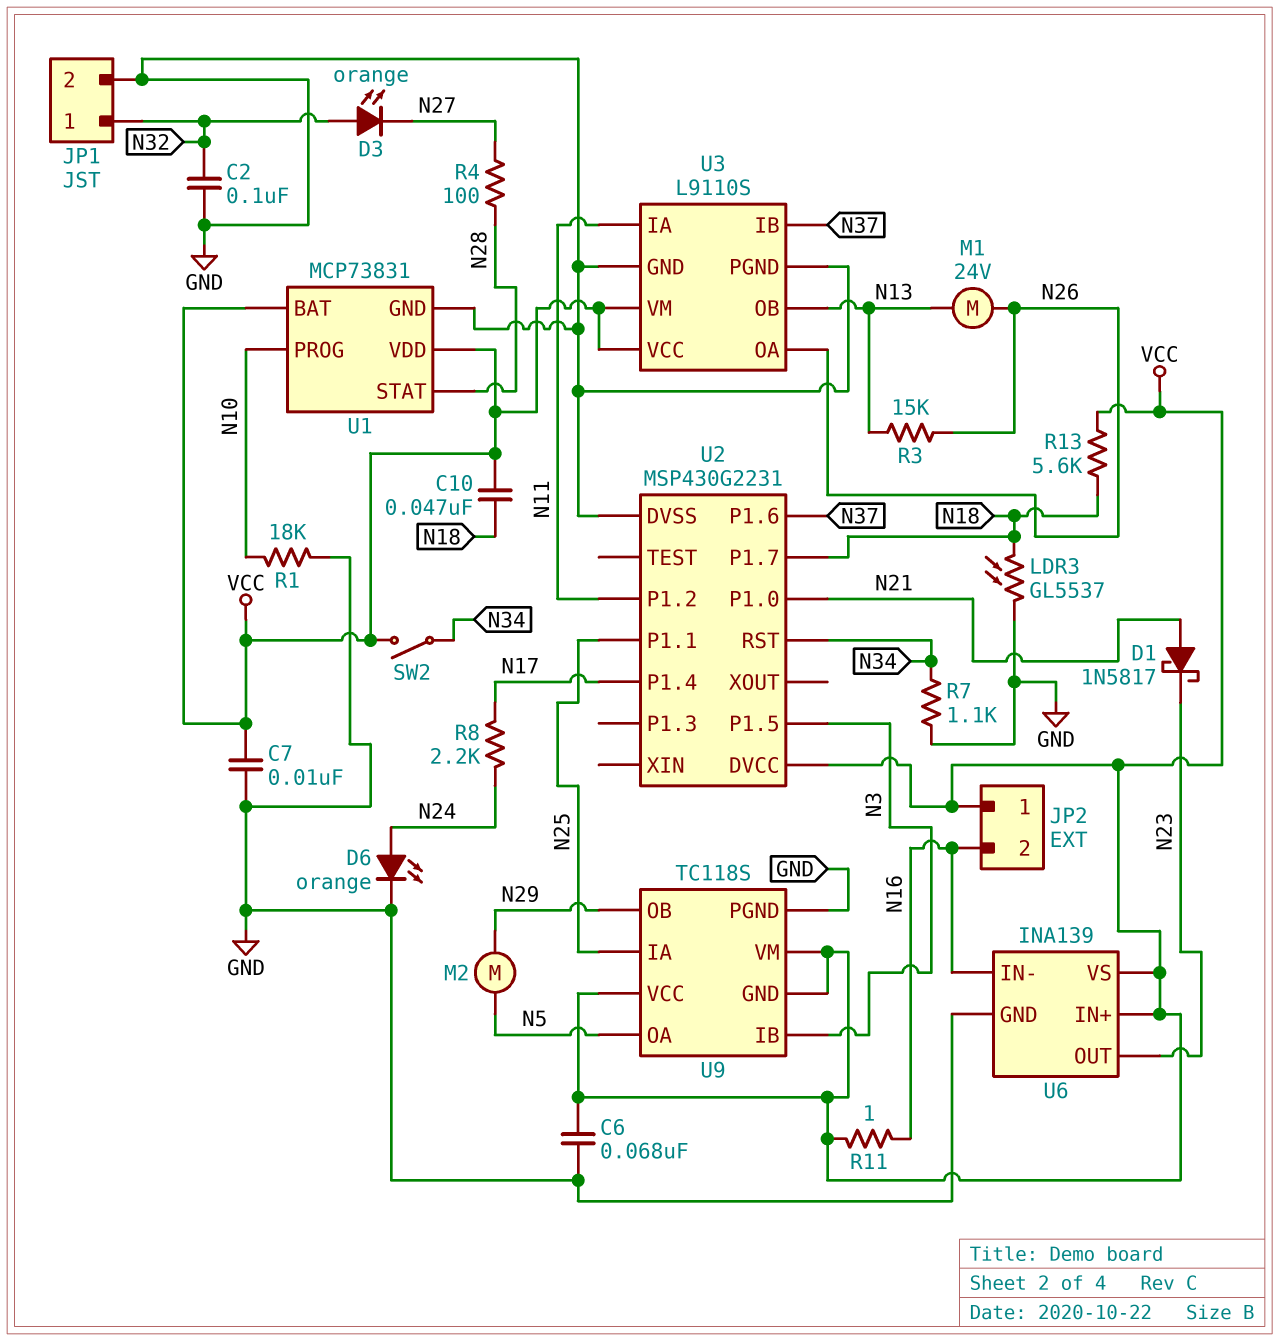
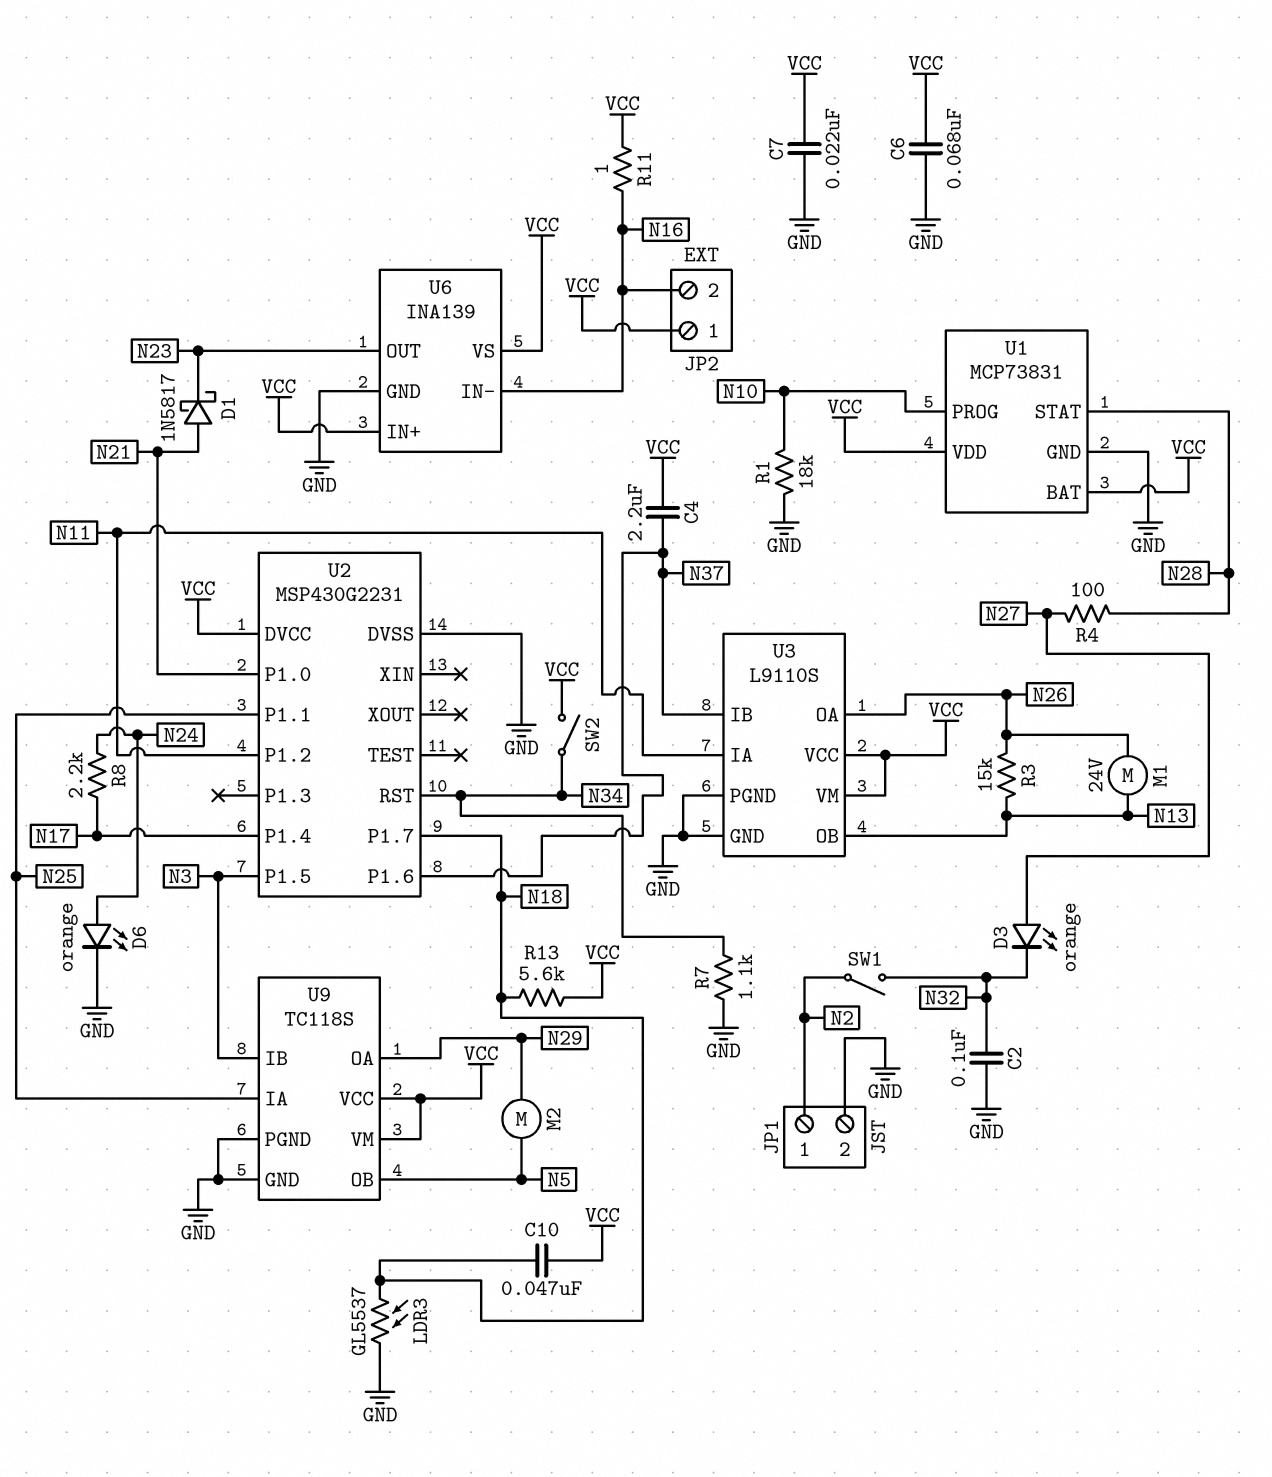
C4: none -> 2.2uF (N37, VCC)
C7: 10nF (GND, VCC) -> 22nF (GND, VCC)
D3: LED orange (A N32, K N27) -> LED orange (A N27, K N32)
JP1 pin 1: N32 -> N2
SW1: none -> switch (N2, N32)
U9 pin GND: VCC -> GND
U9 pin OA: N5 -> N29
U9 pin OB: N29 -> N5

